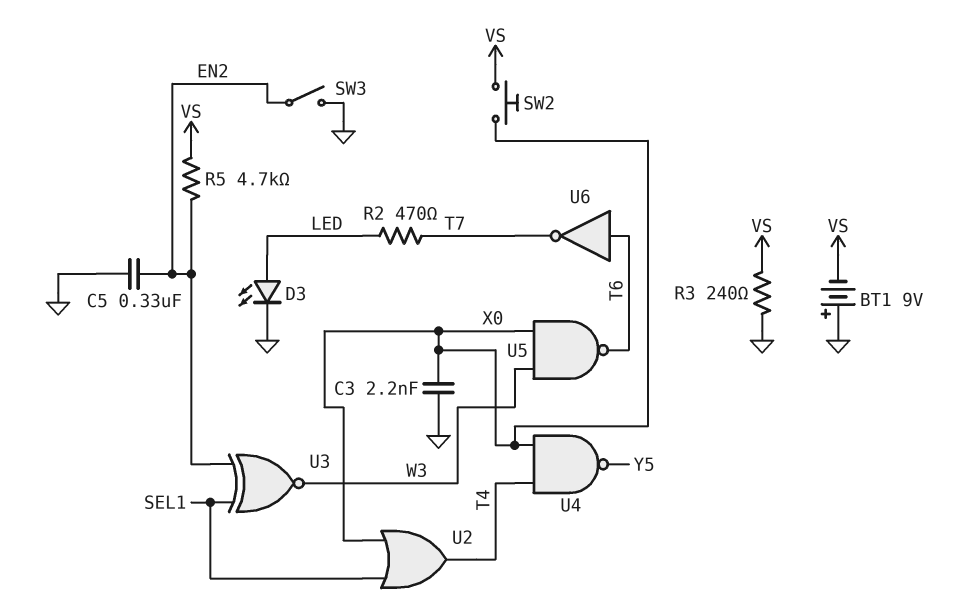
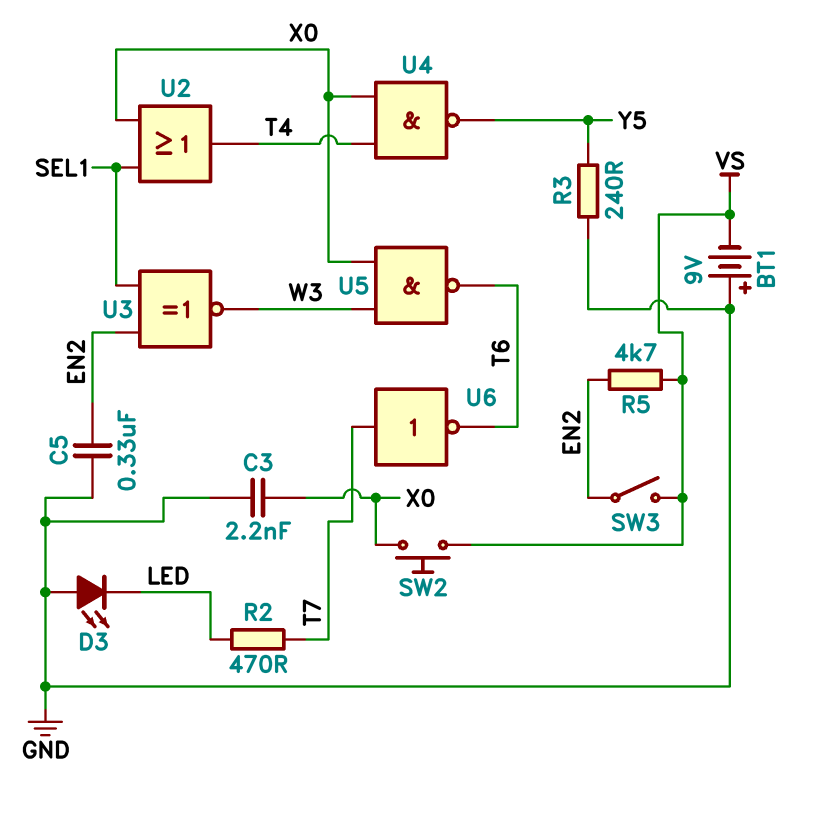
D3: LED (A LED, K GND) -> LED (A GND, K LED)
R3: 240 (GND, VS) -> 240 (GND, Y5)
SW3: switch (EN2, GND) -> switch (EN2, VS)
U6: NOT (in T6, out T7) -> NOT (in T7, out T6)

